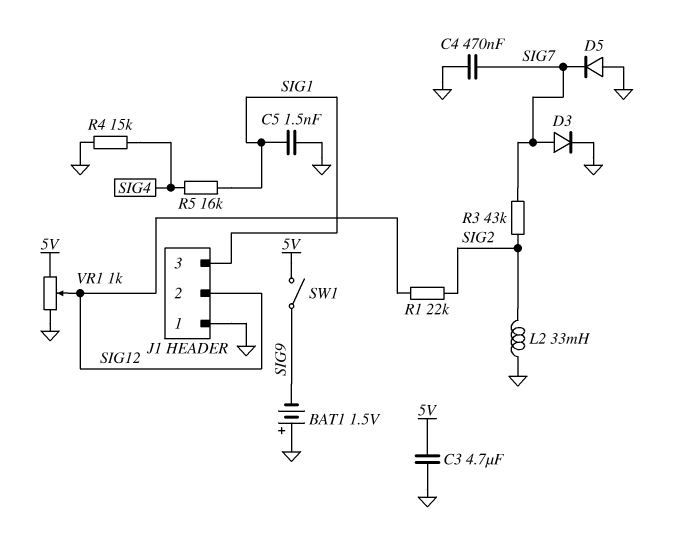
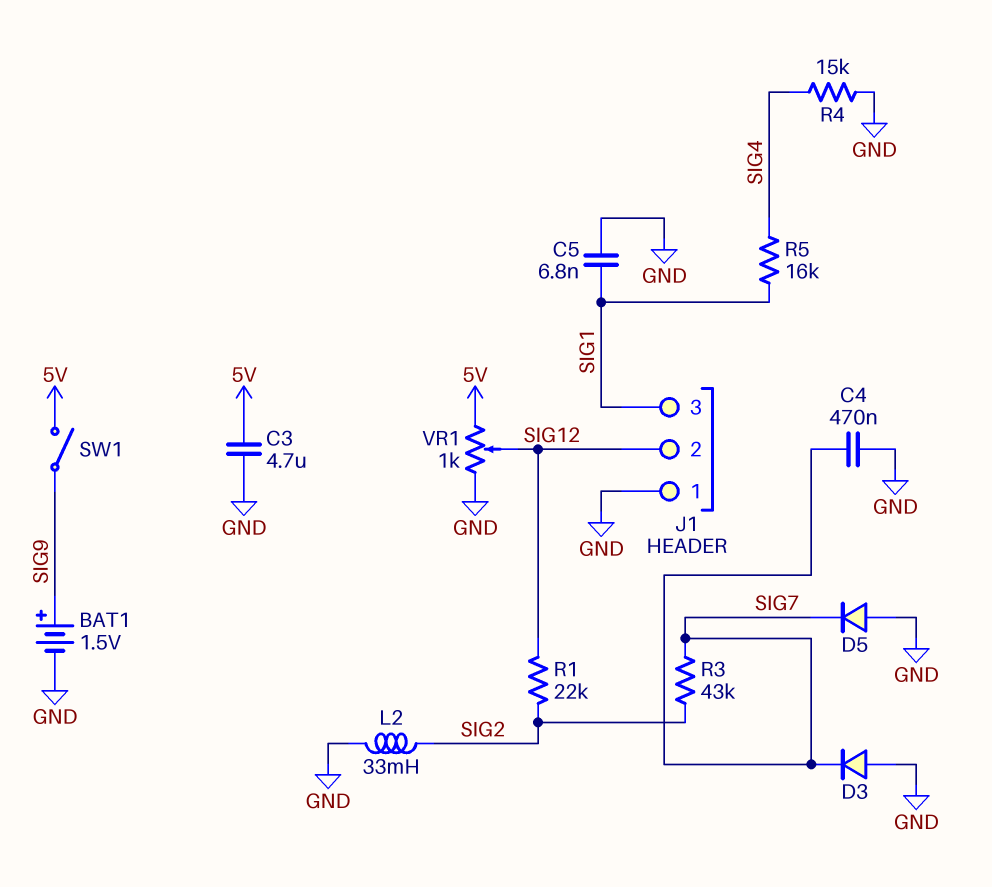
BAT1: 1.5V (plus GND, minus SIG9) -> 1.5V (plus SIG9, minus GND)
C5: 1.5nF (GND, SIG1) -> 6.8nF (GND, SIG1)
D3: diode (A SIG7, K GND) -> diode (A GND, K SIG7)

